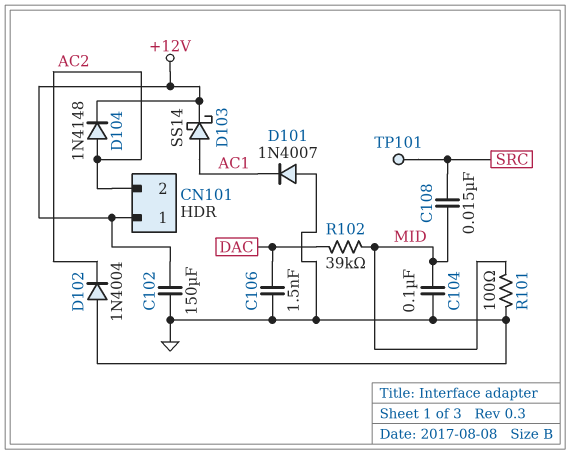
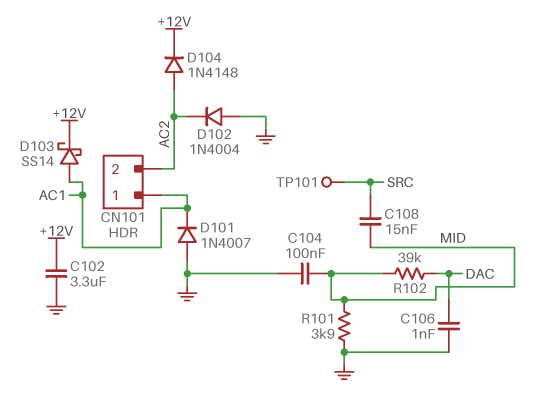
C102: 150uF (+12V, GND) -> 3.3uF (+12V, GND)
C106: 1.5nF (DAC, GND) -> 1nF (DAC, GND)
CN101 pin 1: +12V -> AC1
R101: 100 (GND, MID) -> 3.9k (GND, MID)

